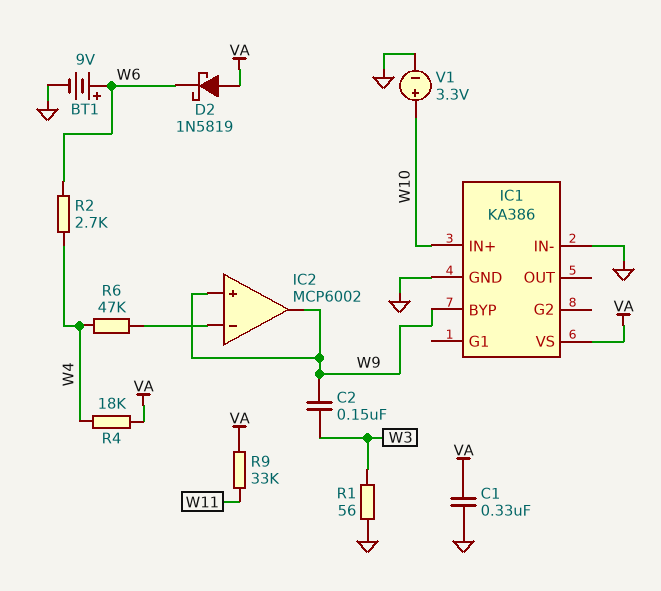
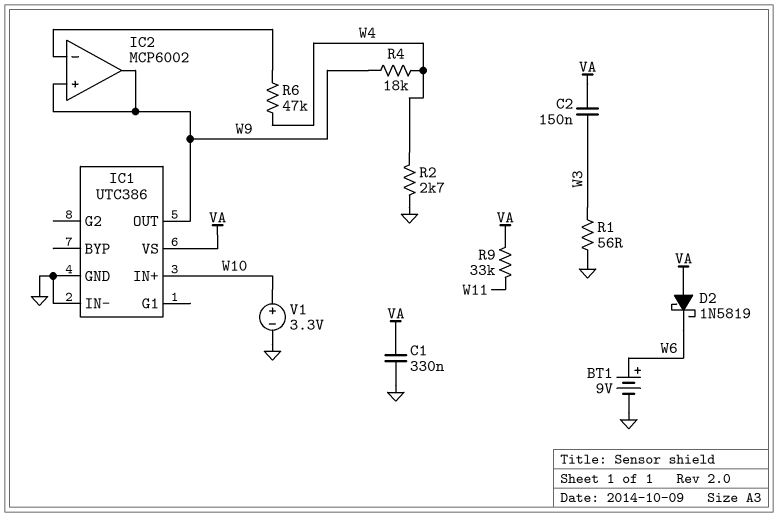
C2: 150nF (W3, W9) -> 150nF (VA, W3)
IC1: KA386 -> UTC386
IC1 pin BYP: W9 -> none
IC1 pin OUT: none -> W9
R2: 2.7k (W4, W6) -> 2.7k (GND, W4)
R4: 18k (VA, W4) -> 18k (W4, W9)

